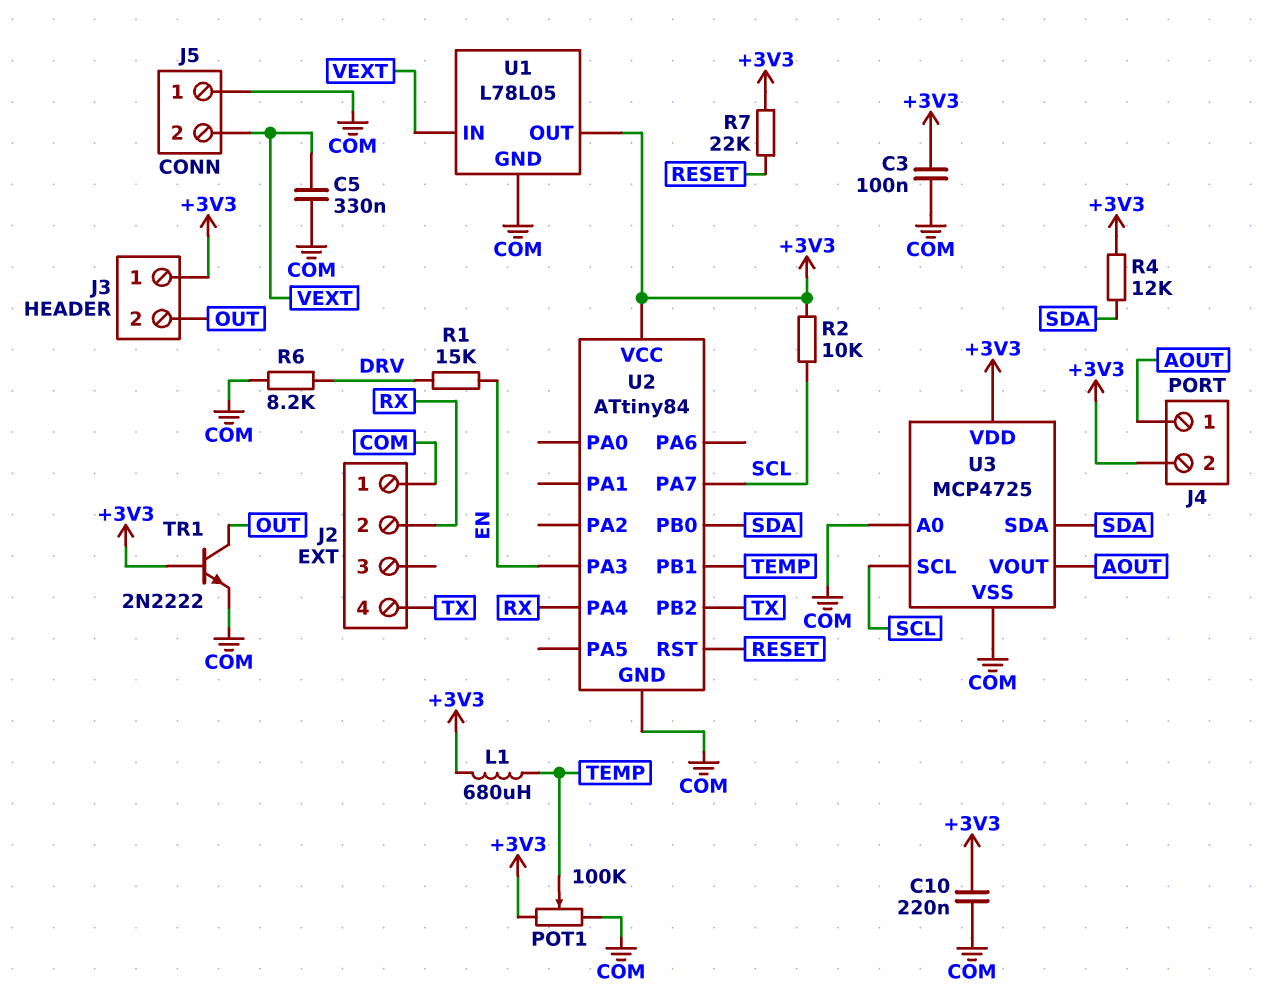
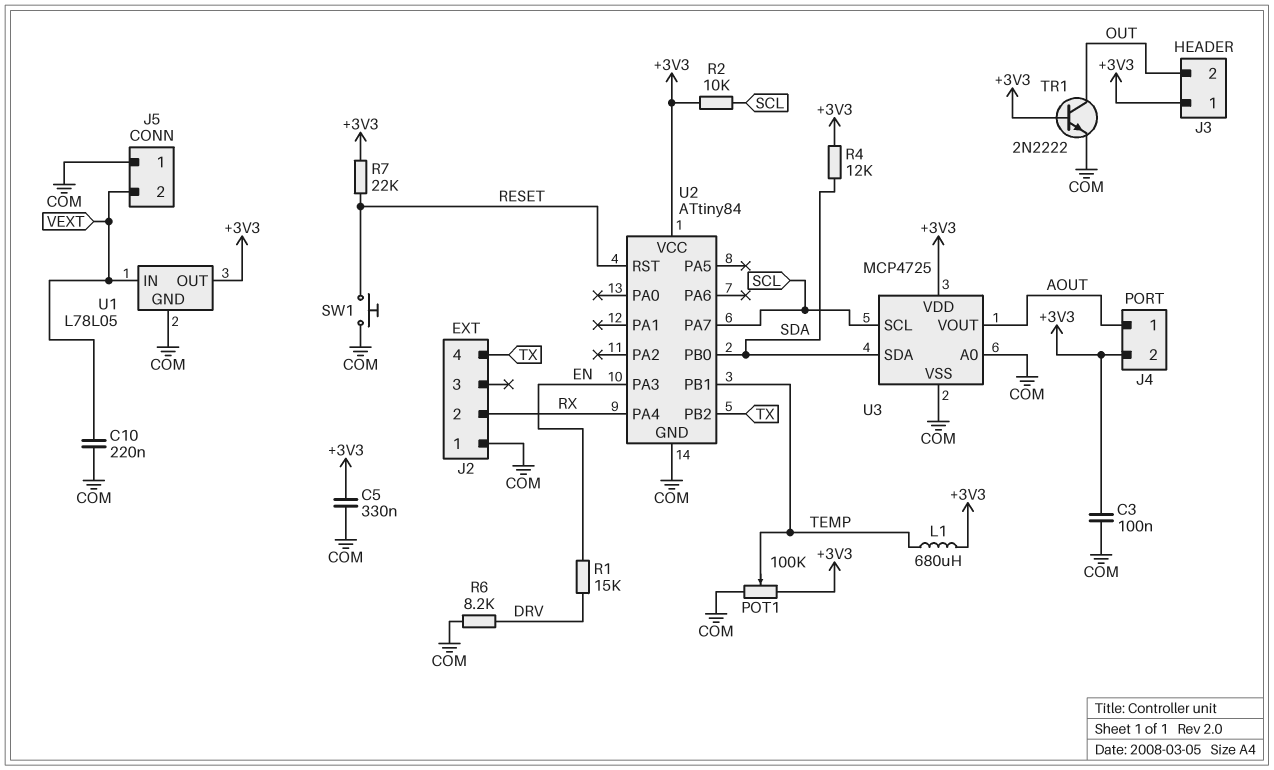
C5: 330nF (COM, VEXT) -> 330nF (+3V3, COM)
C10: 220nF (+3V3, COM) -> 220nF (COM, VEXT)
SW1: none -> button (COM, RESET)

